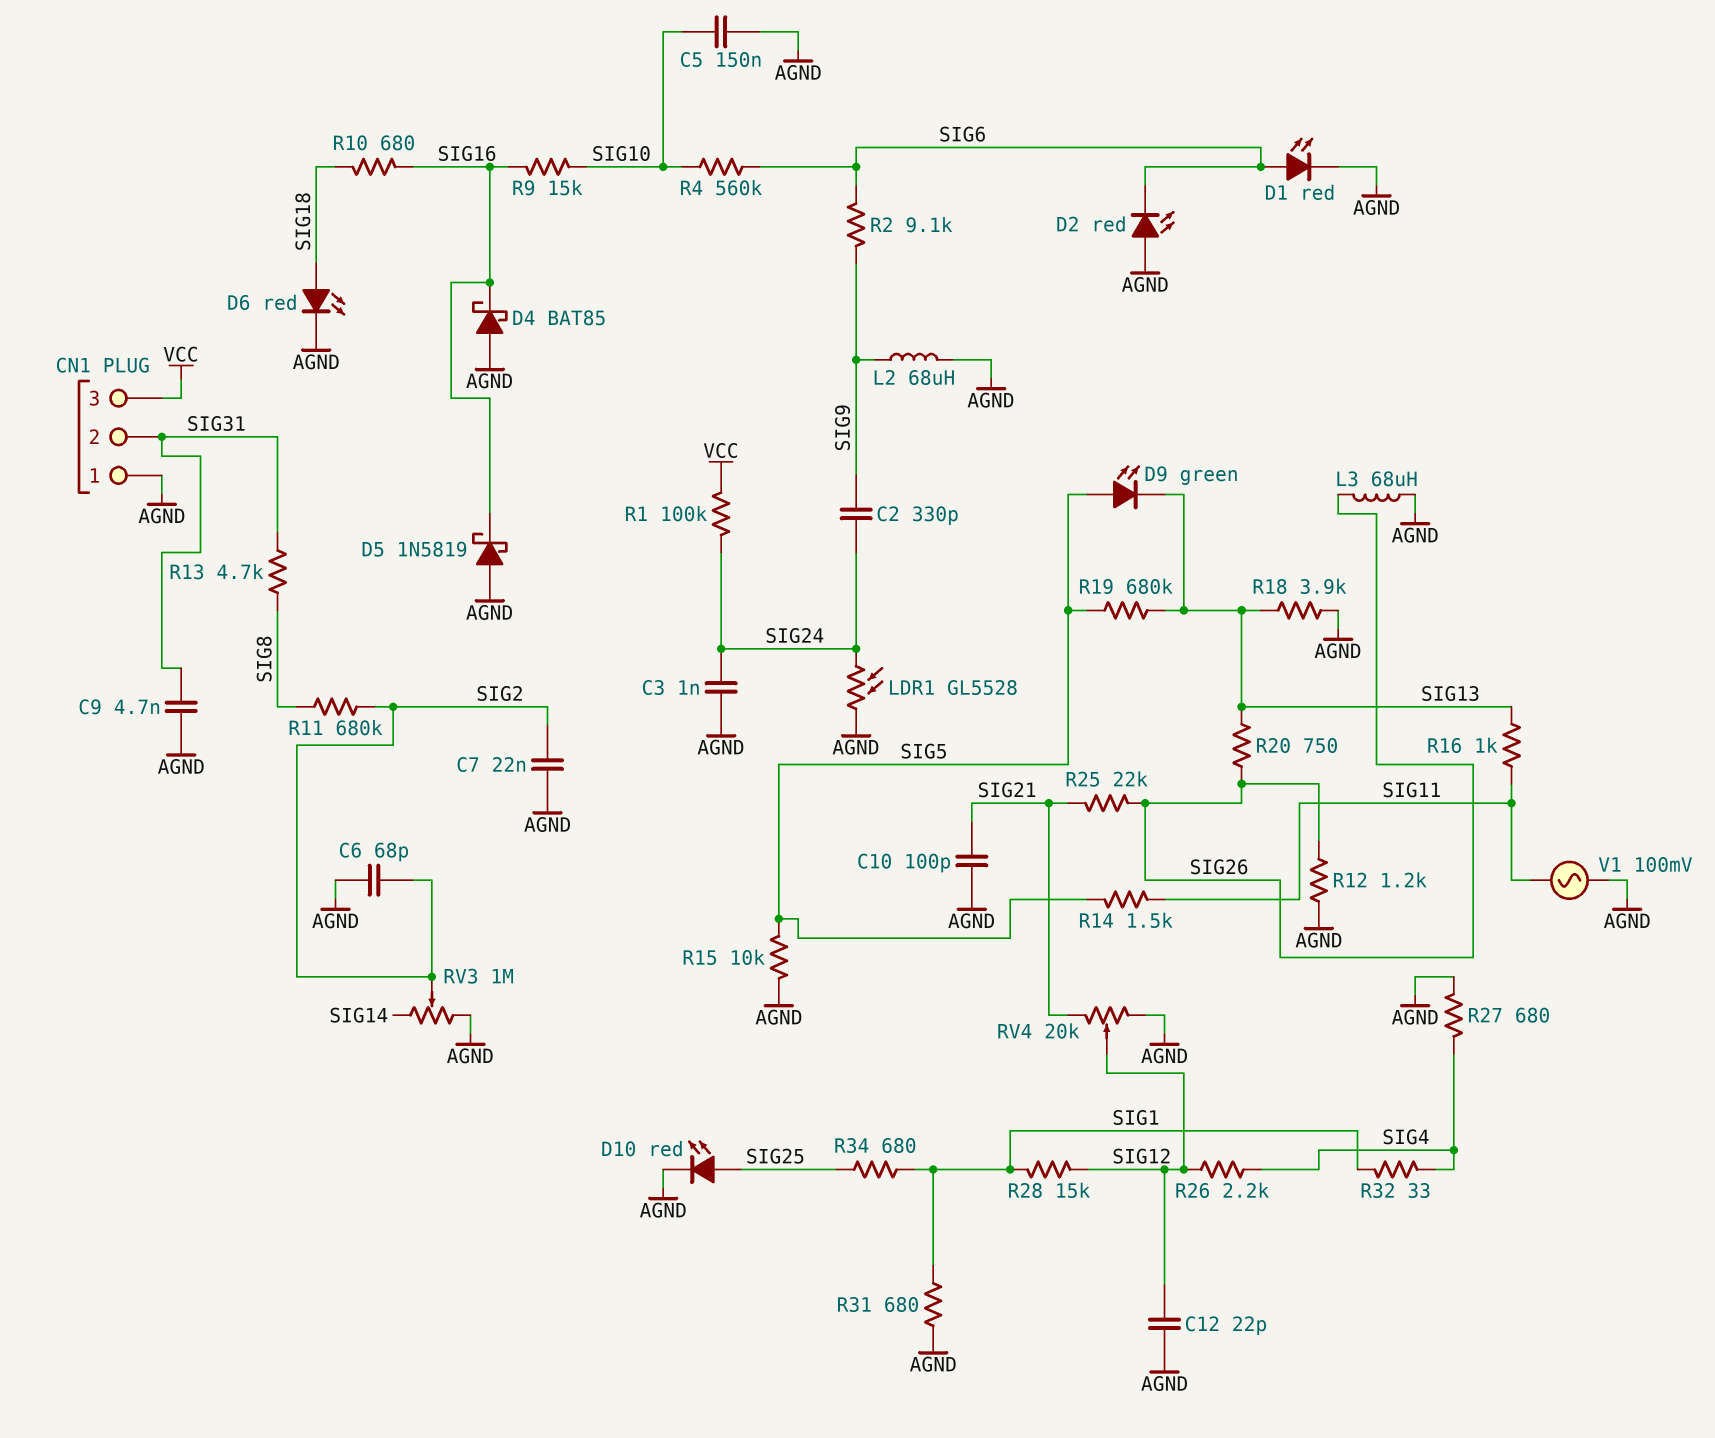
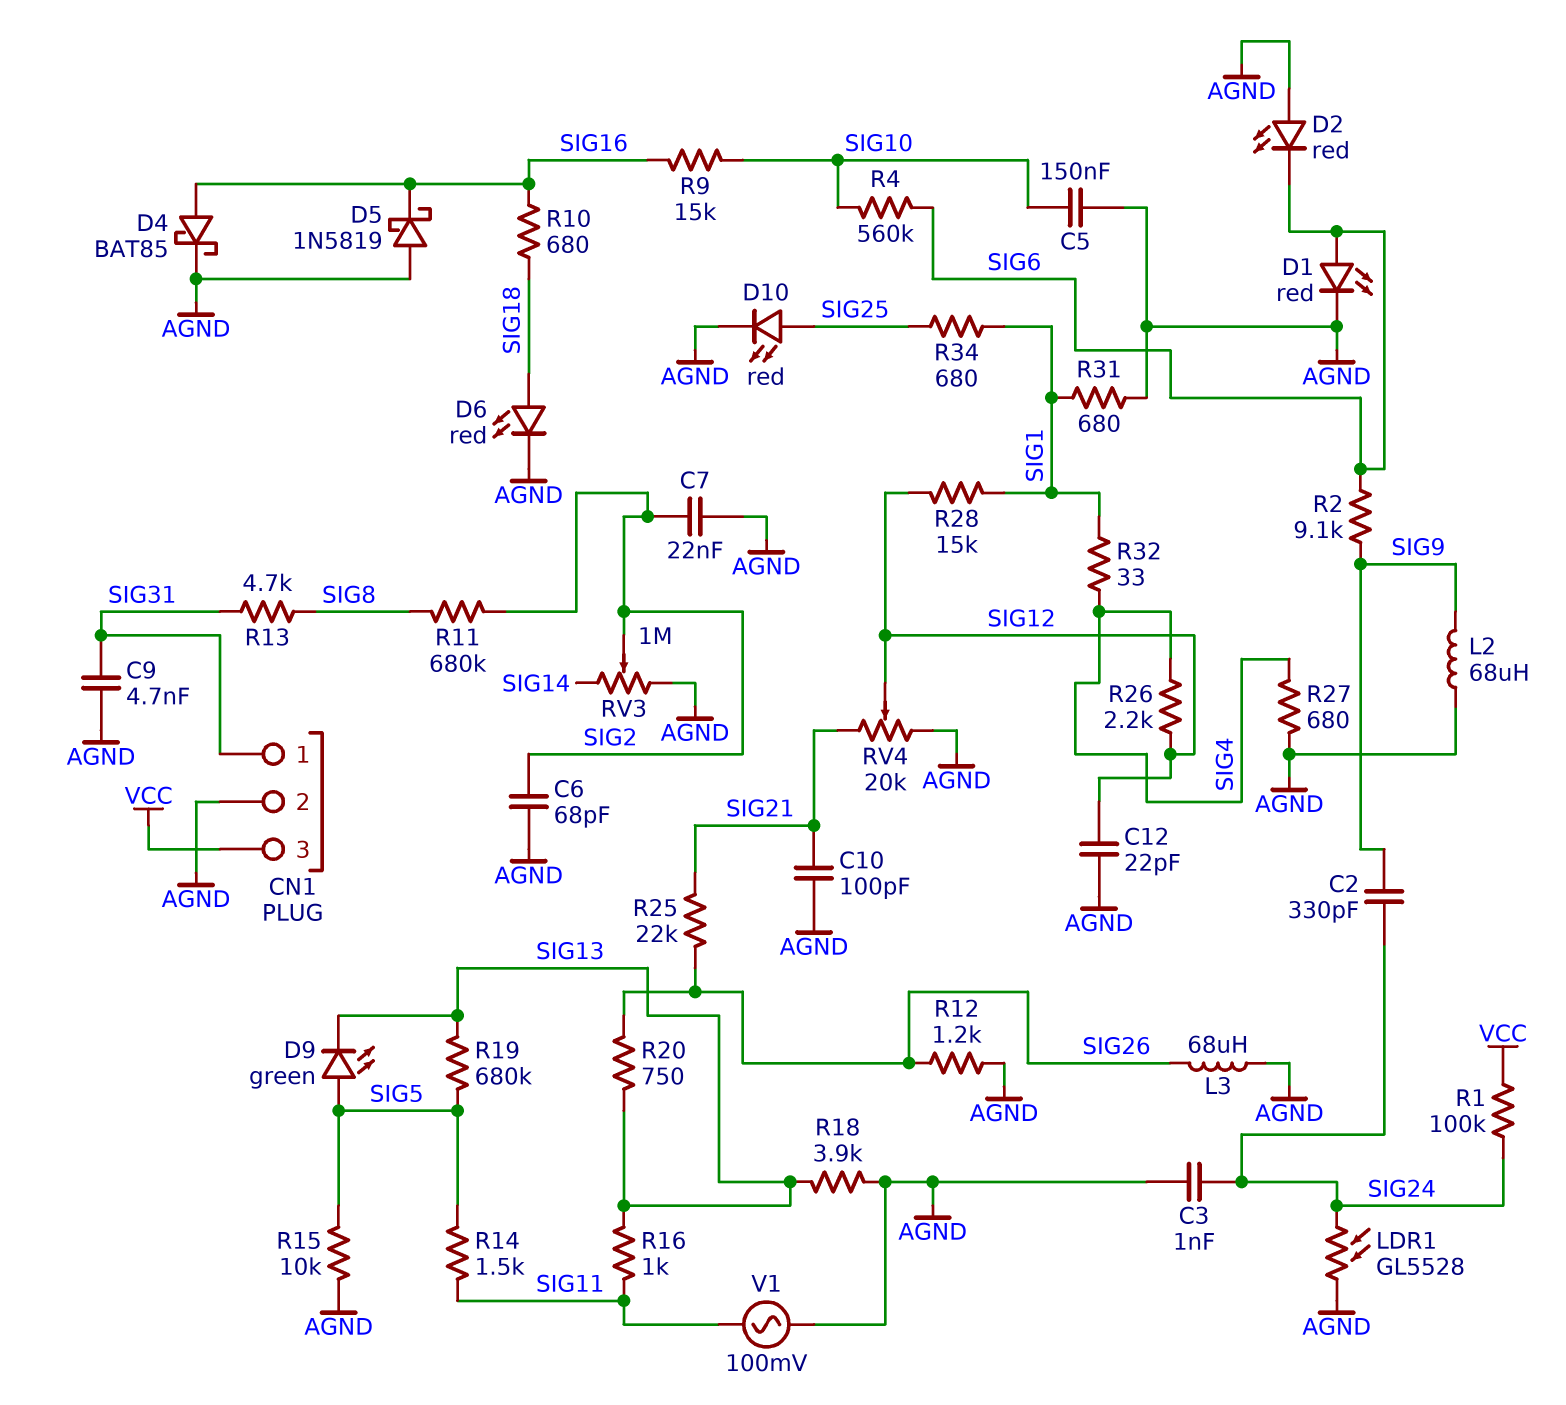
CN1 pin 1: AGND -> SIG31
CN1 pin 2: SIG31 -> AGND
D4: schottky BAT85 (A AGND, K SIG16) -> schottky BAT85 (A SIG16, K AGND)

